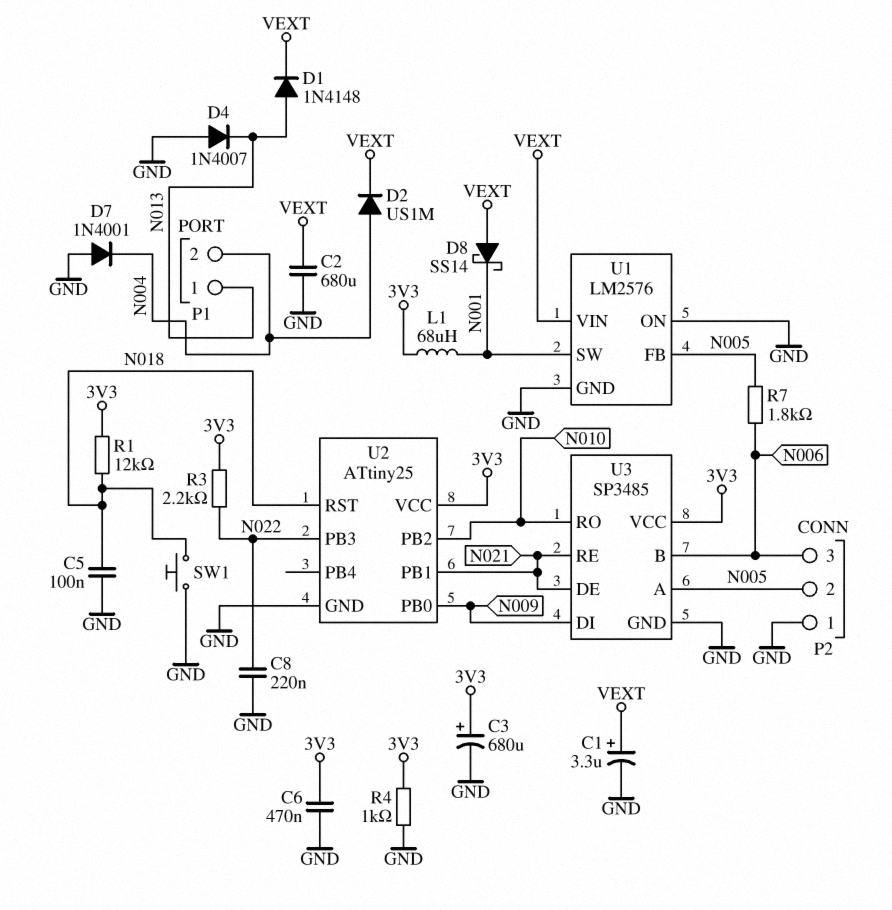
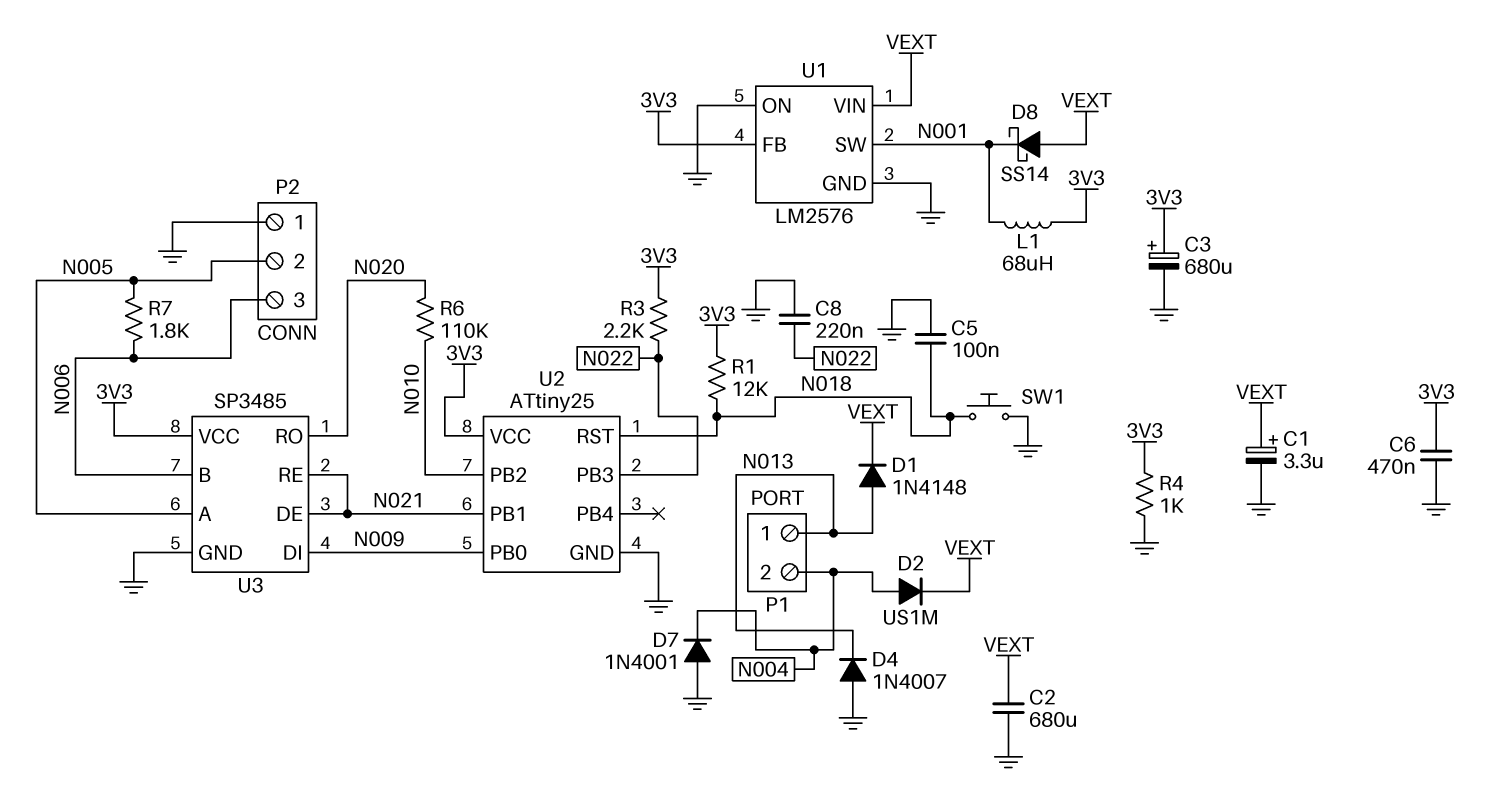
R6: none -> 110k (N010, N020)
U1 pin FB: N005 -> 3V3
U3 pin RO: N010 -> N020

